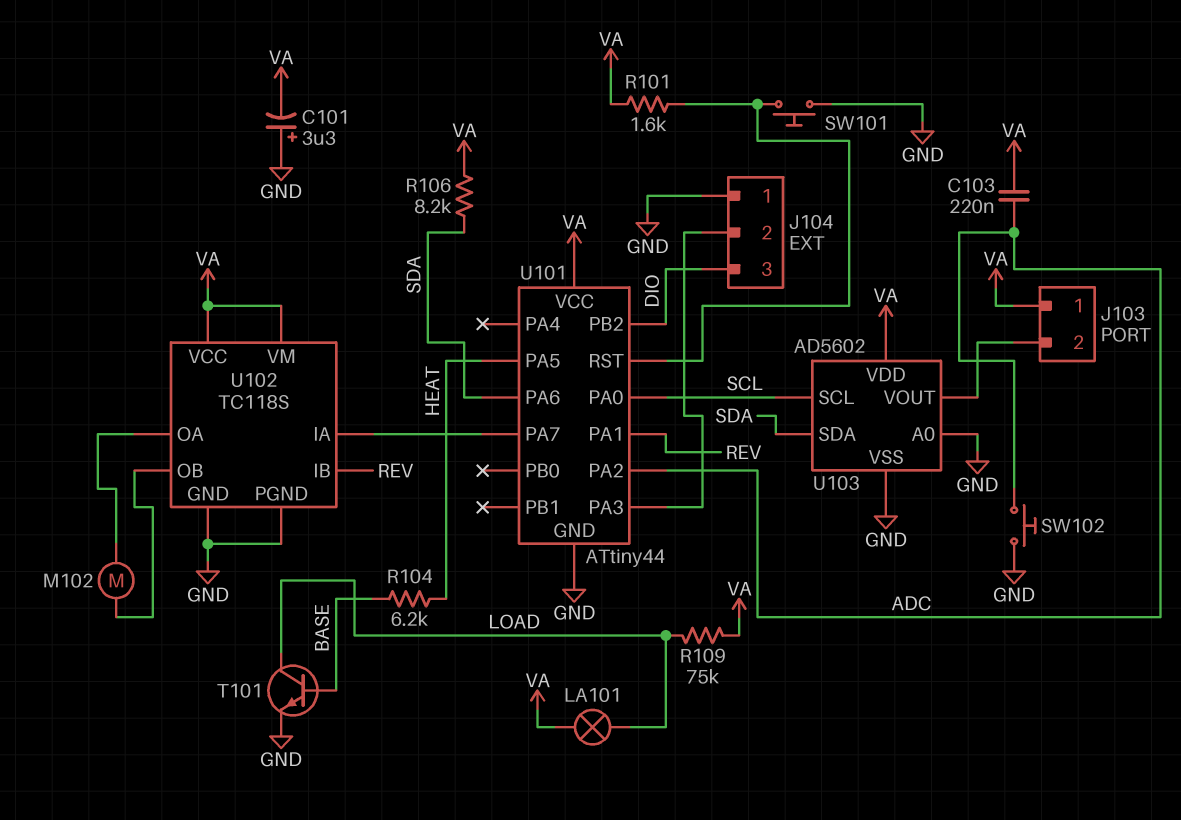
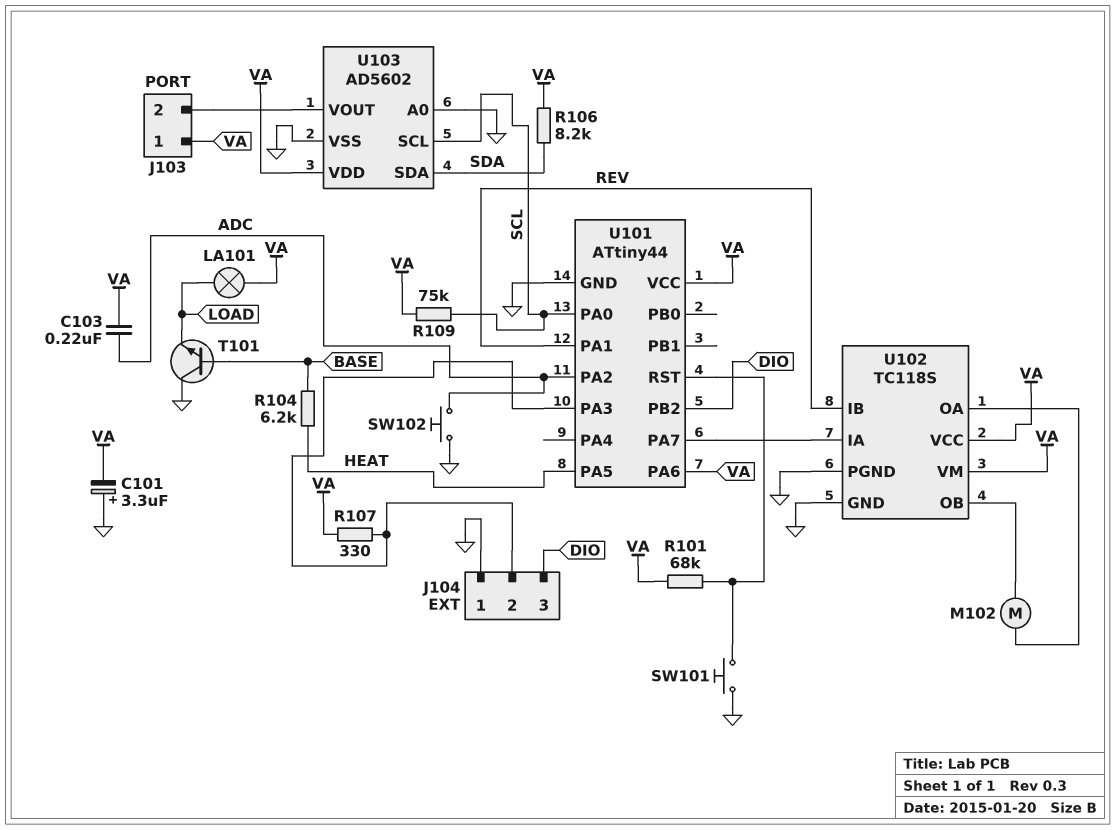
R101: 1.6k (U101/RST, VA) -> 68k (U101/RST, VA)
R107: none -> 330 (J104/2, VA)
R109: 75k (LOAD, VA) -> 75k (SCL, VA)
T101: NPN (B BASE, C LOAD, E GND) -> NPN (B BASE, C GND, E LOAD)
U101 pin PA6: SDA -> VA

